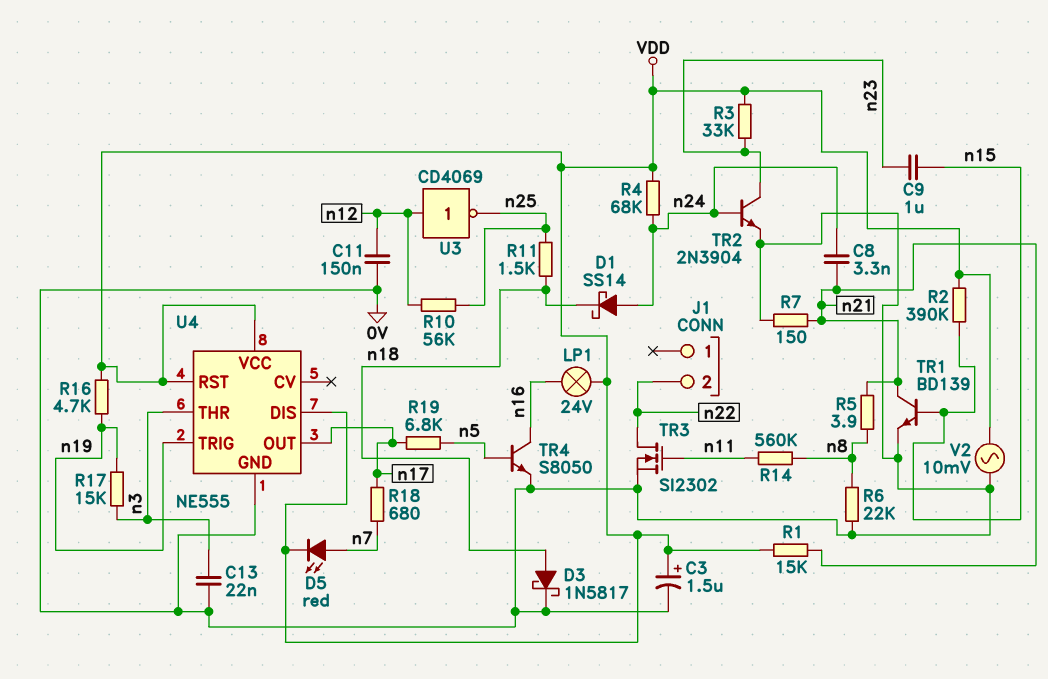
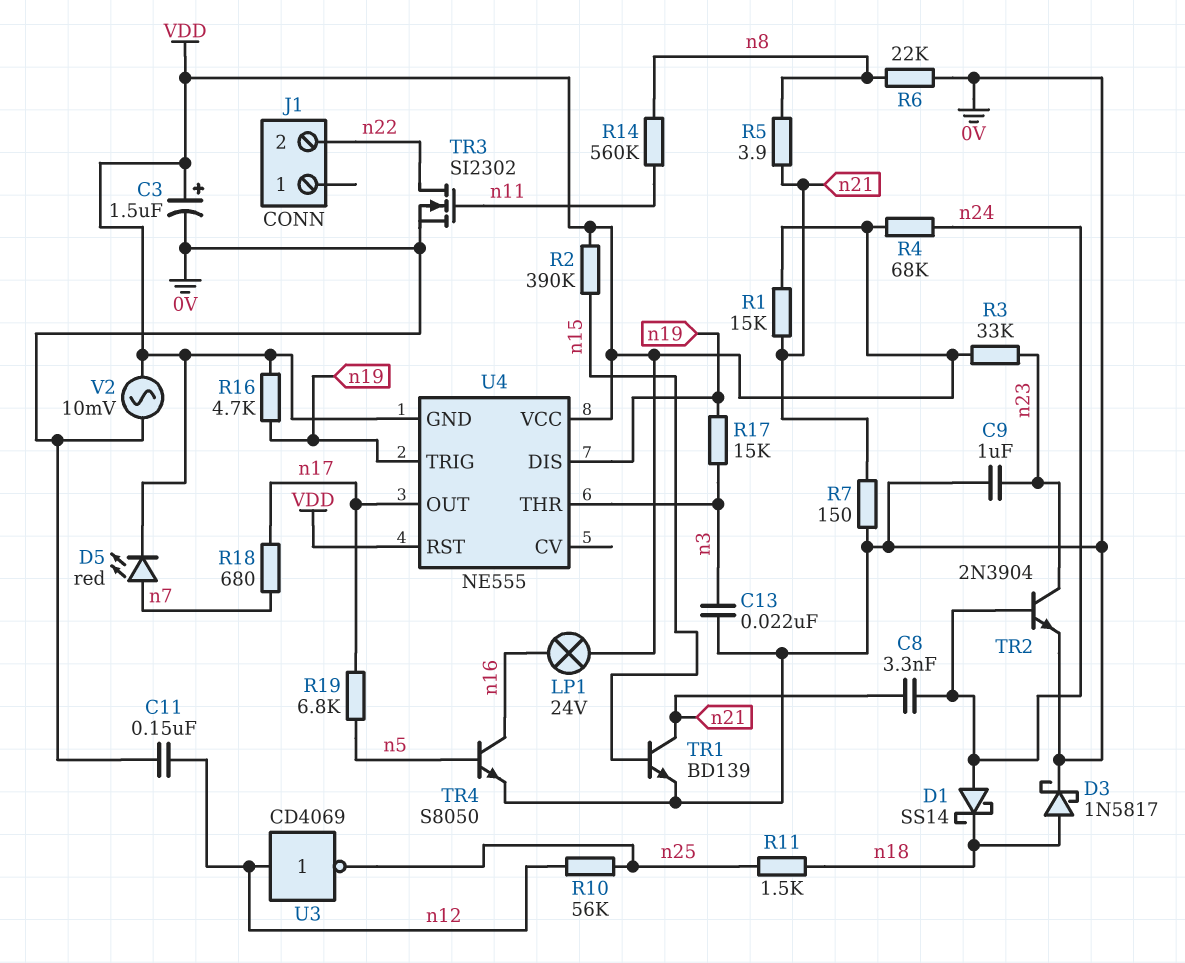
C9: 1uF (n15, n23) -> 1uF (0V, n23)
U4 pin DIS: VDD -> n19
U4 pin GND: 0V -> VDD

